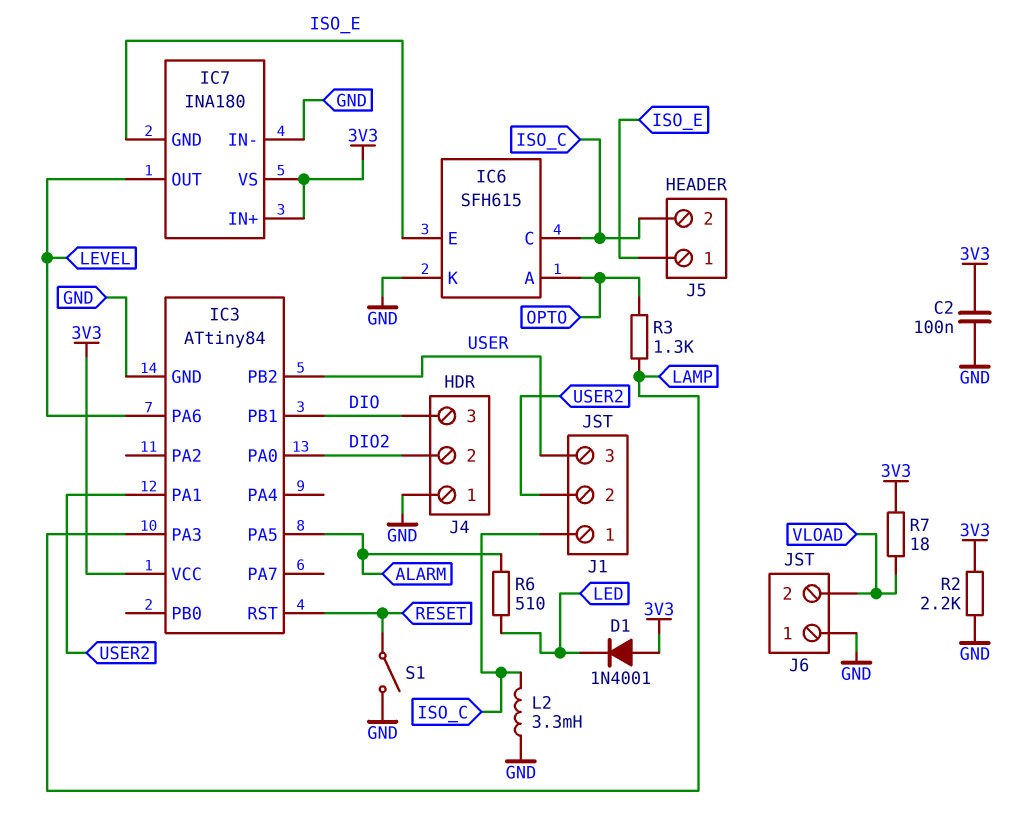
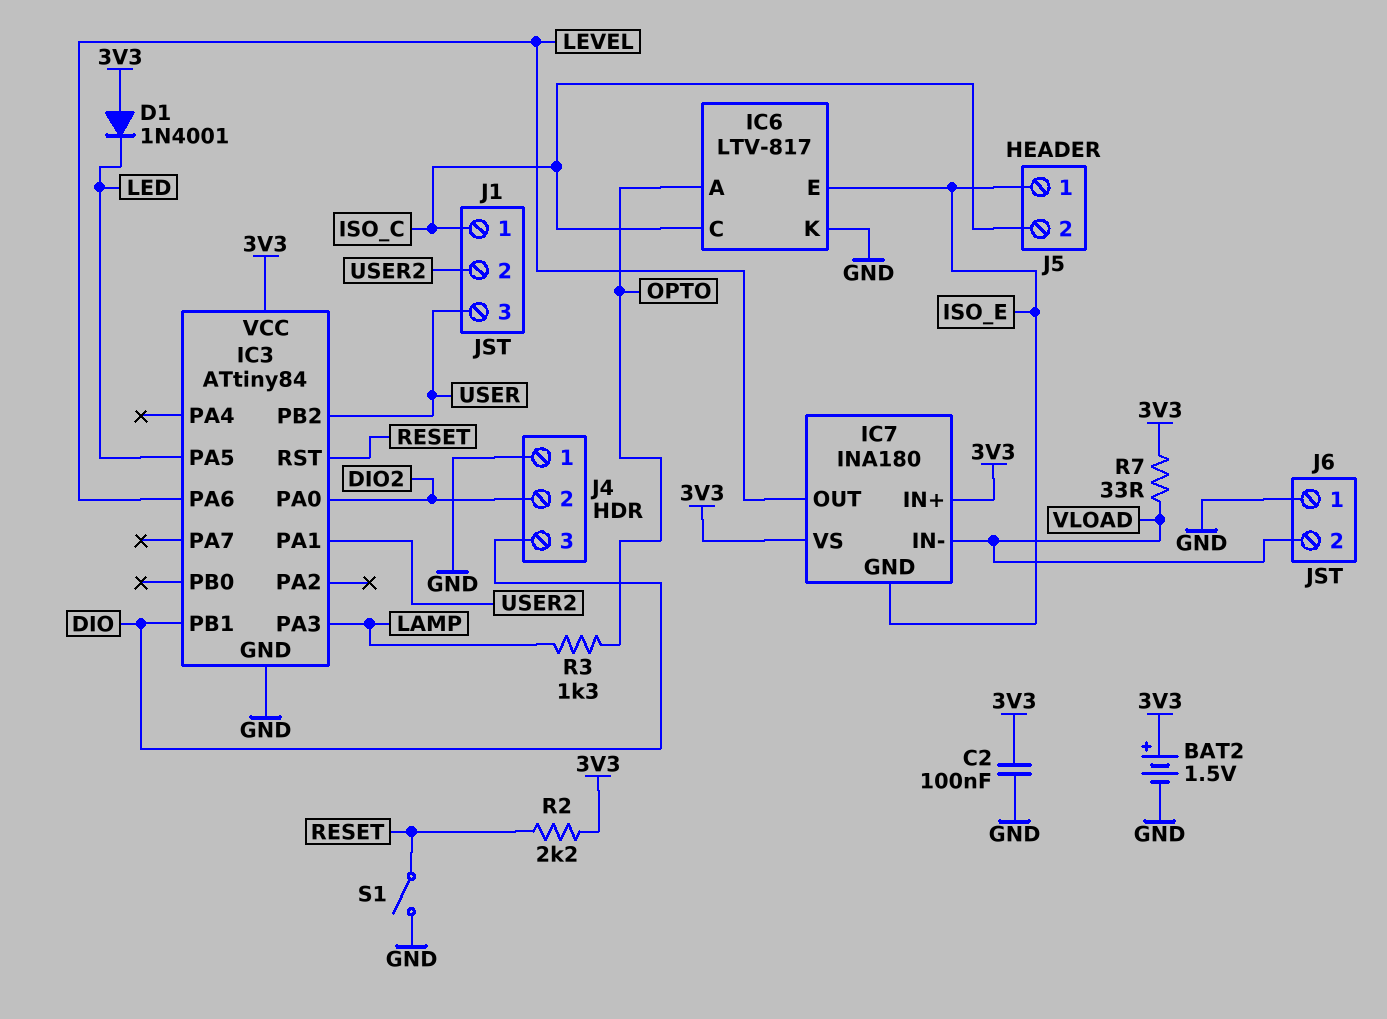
BAT2: none -> 1.5V (plus 3V3, minus GND)
IC3 pin PA5: ALARM -> LED
IC6: SFH615 -> LTV-817
IC7 pin IN-: GND -> VLOAD
L2: 3.3mH (GND, ISO_C) -> none
R2: 2.2k (3V3, GND) -> 2.2k (3V3, RESET)
R6: 510 (ALARM, LED) -> none
R7: 18 (3V3, VLOAD) -> 33 (3V3, VLOAD)

